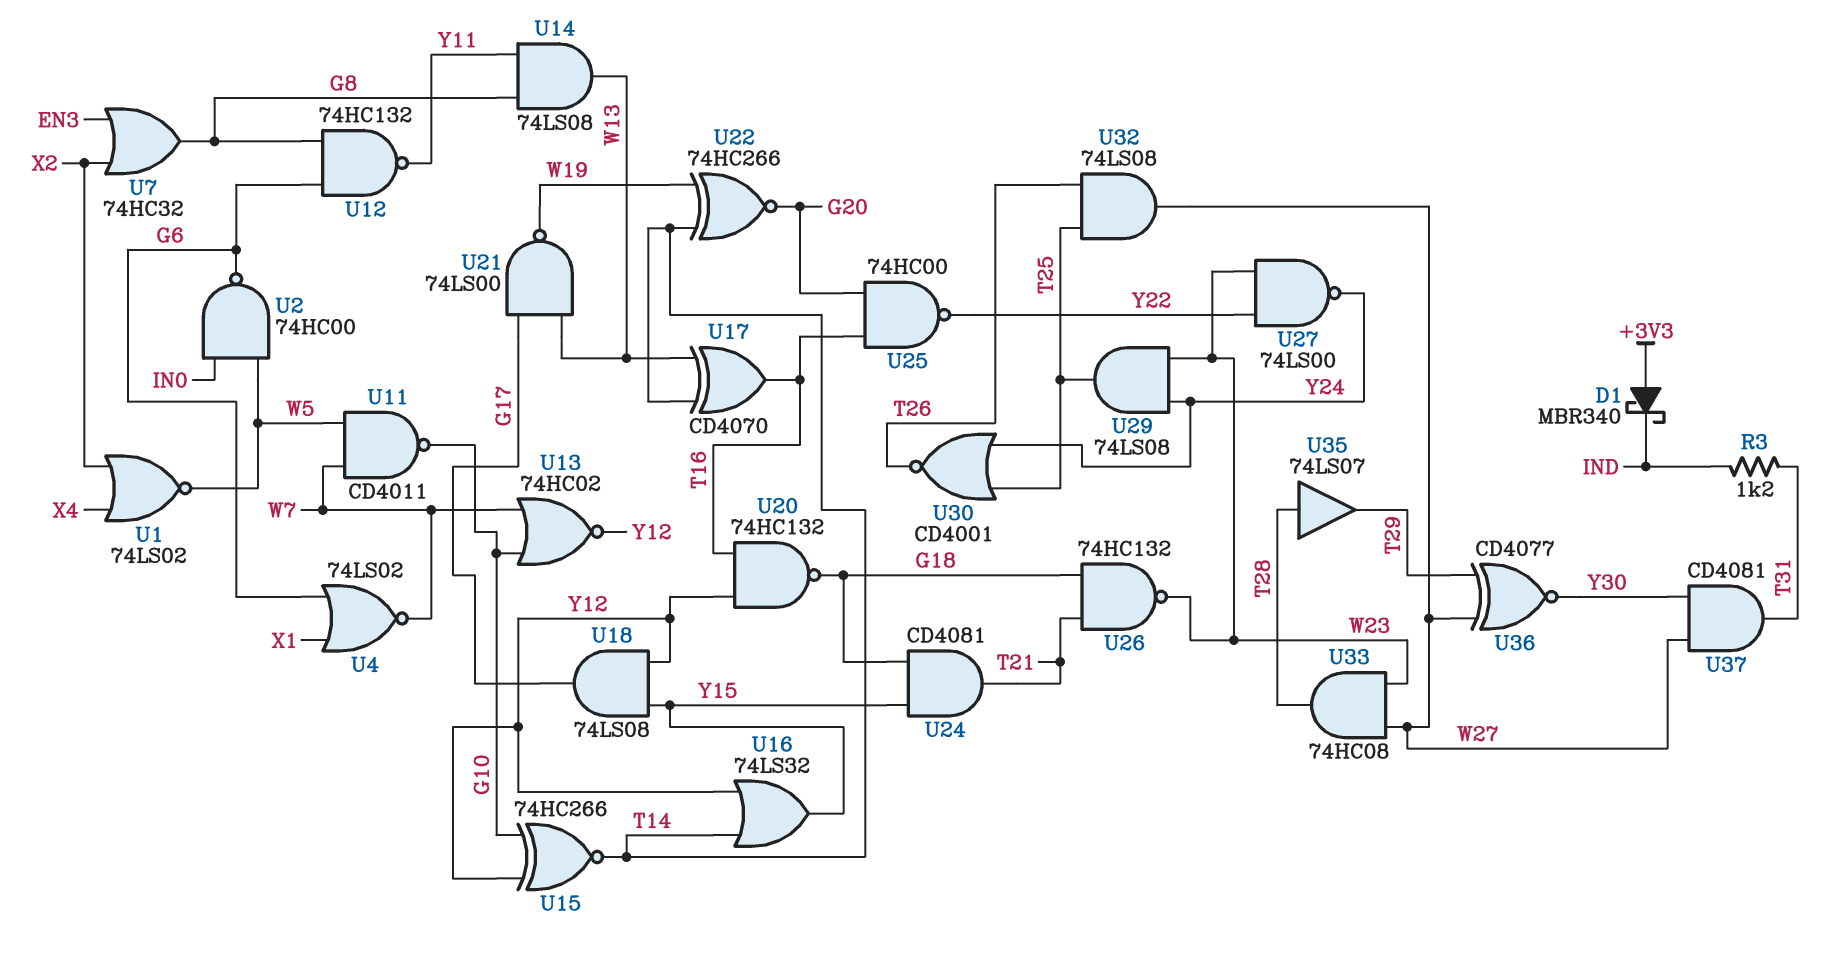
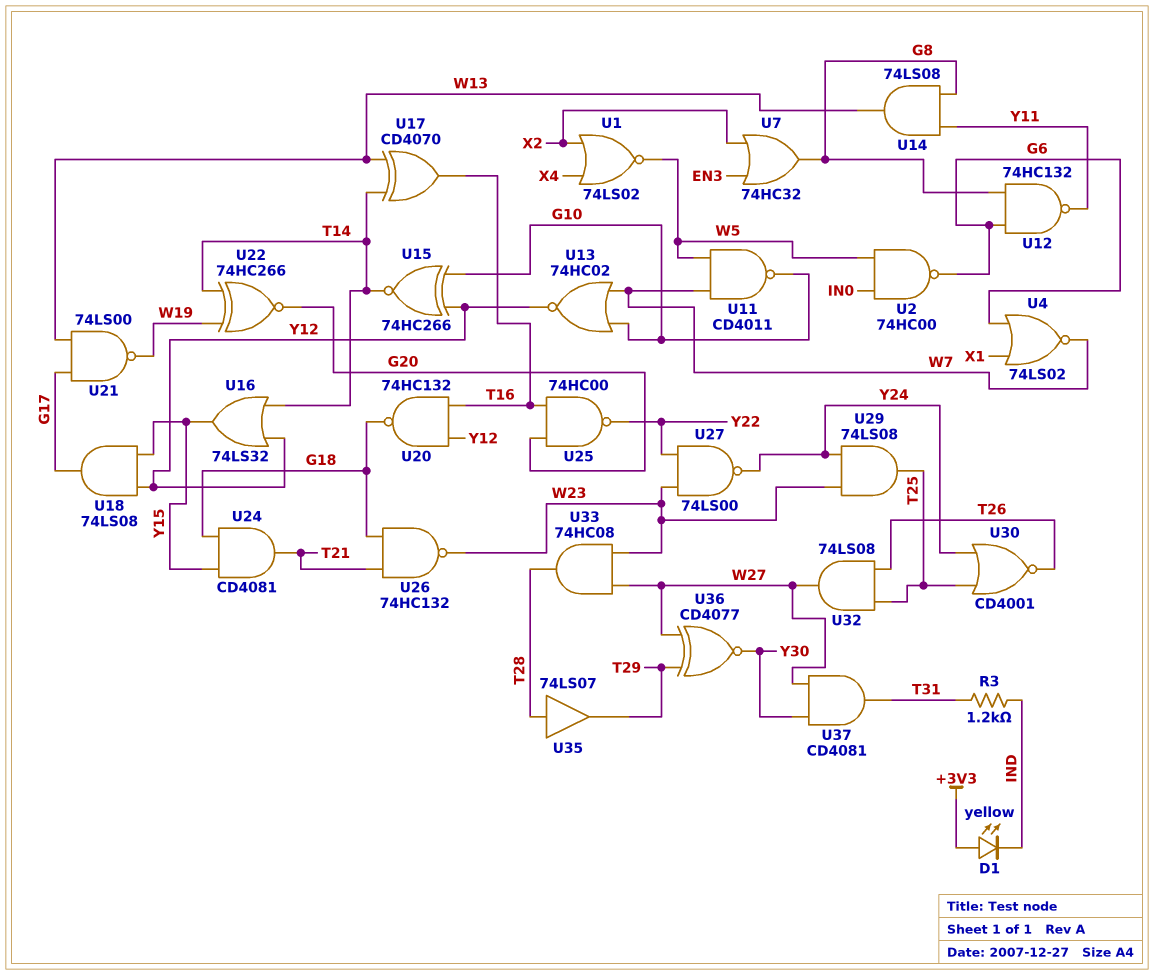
D1: schottky MBR340 (A +3V3, K IND) -> LED yellow (A +3V3, K IND)

